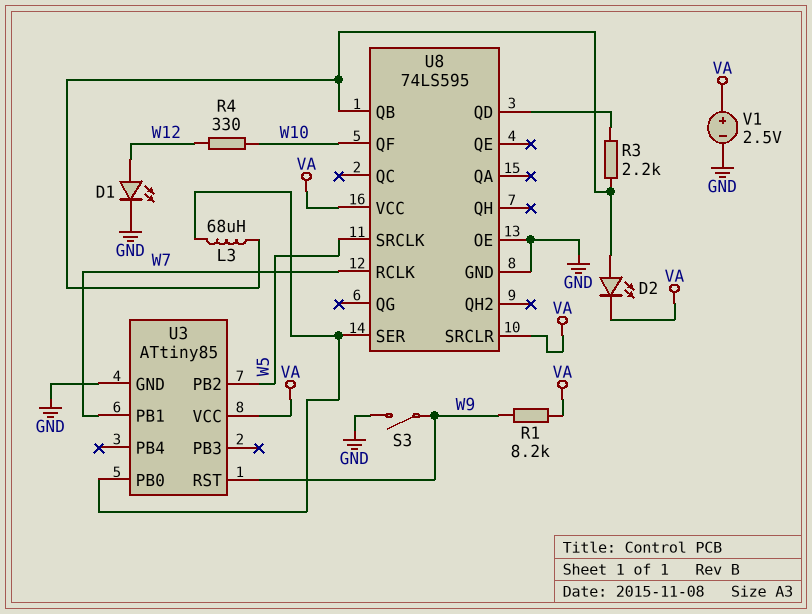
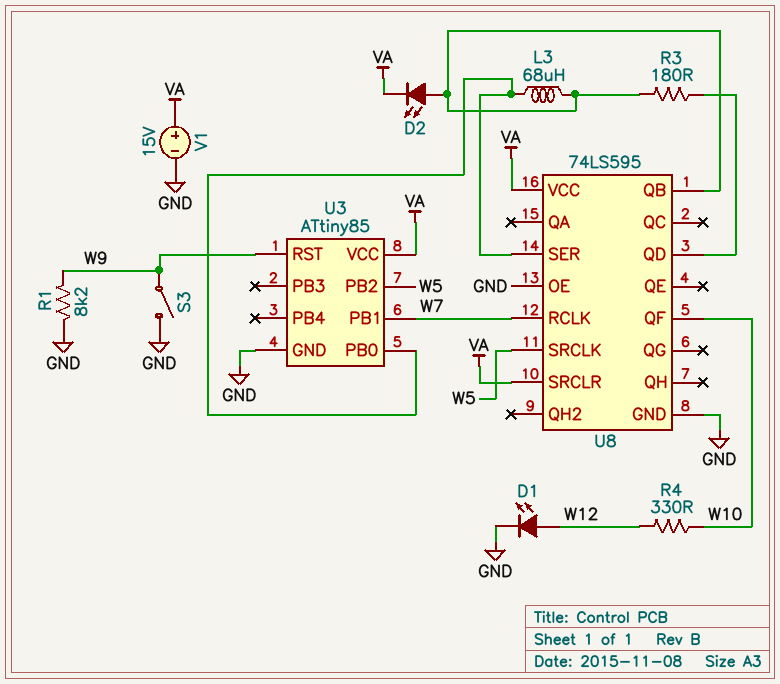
R1: 8.2k (VA, W9) -> 8.2k (GND, W9)
R3: 2.2k (U8/QB, U8/QD) -> 180 (U8/QB, U8/QD)
V1: 2.5V (plus VA, minus GND) -> 15V (plus VA, minus GND)

